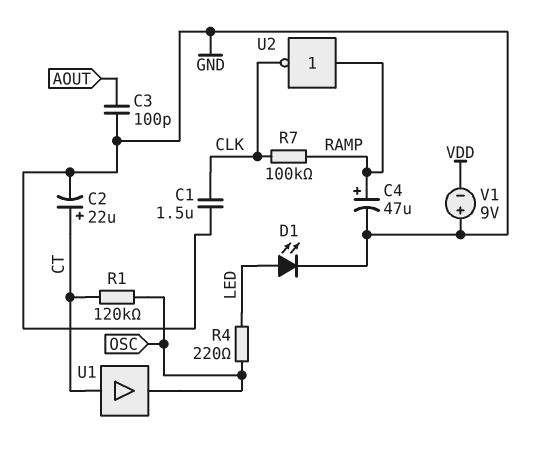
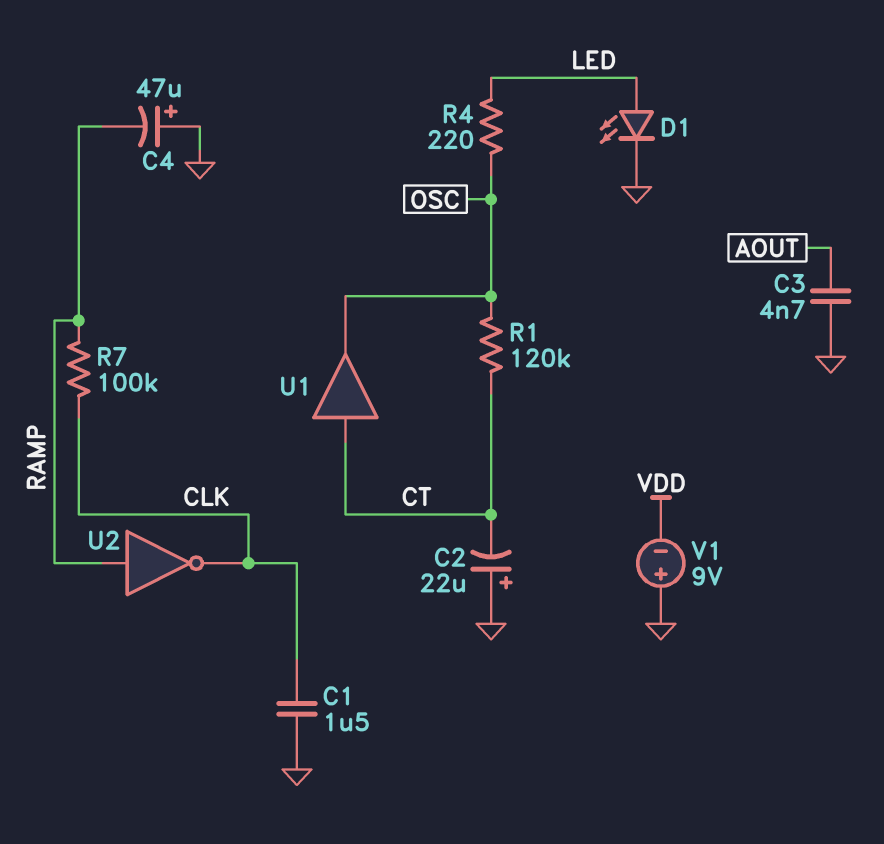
C2: 22uF (plus CT, minus GND) -> 22uF (plus GND, minus CT)
C3: 100pF (AOUT, GND) -> 4.7nF (AOUT, GND)
C4: 47uF (plus RAMP, minus GND) -> 47uF (plus GND, minus RAMP)

